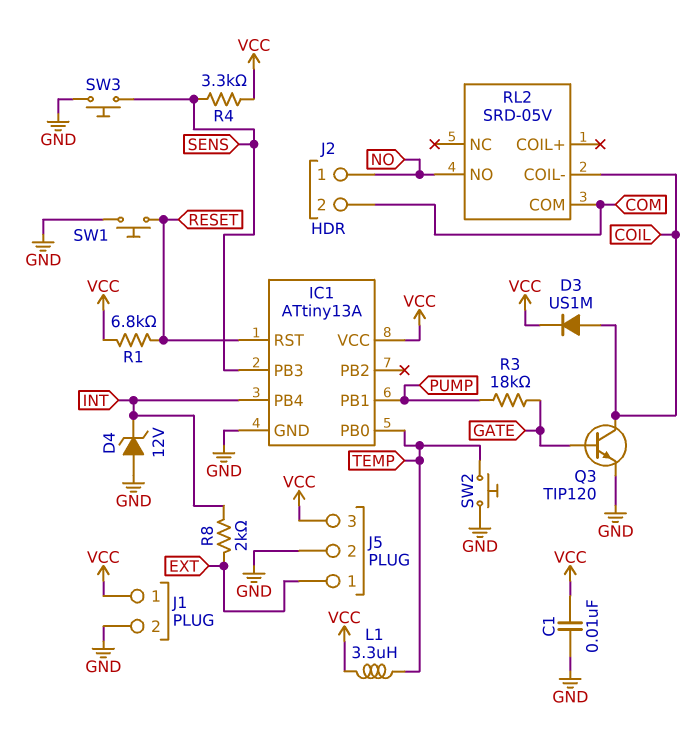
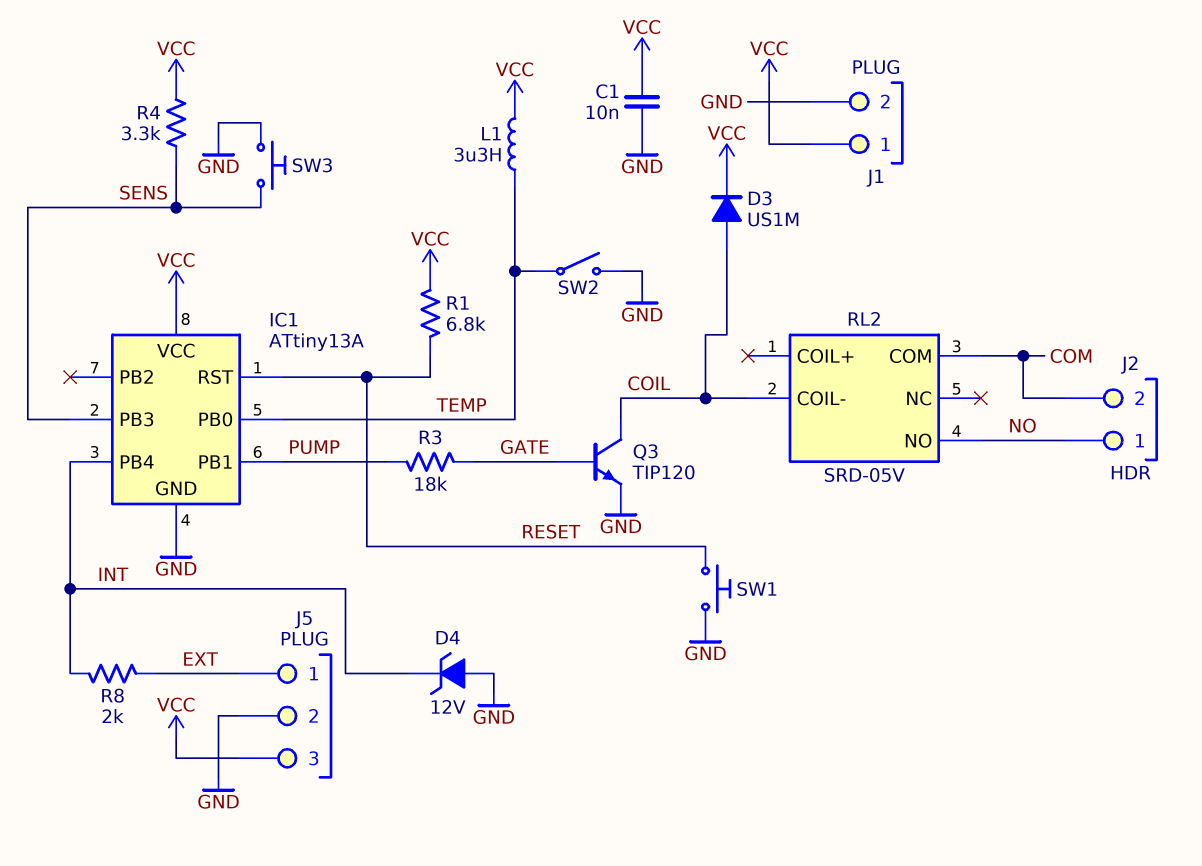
SW2: button (GND, TEMP) -> switch (GND, TEMP)

